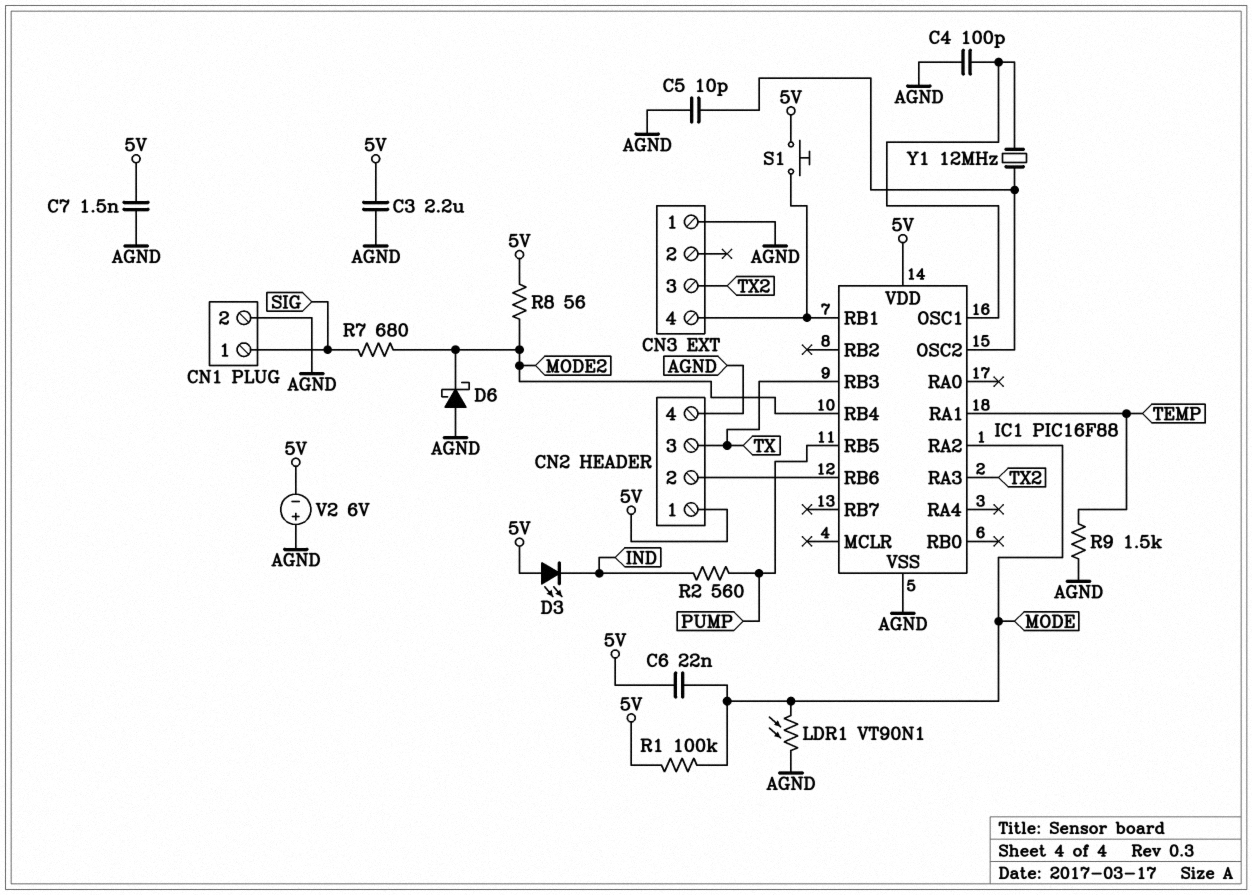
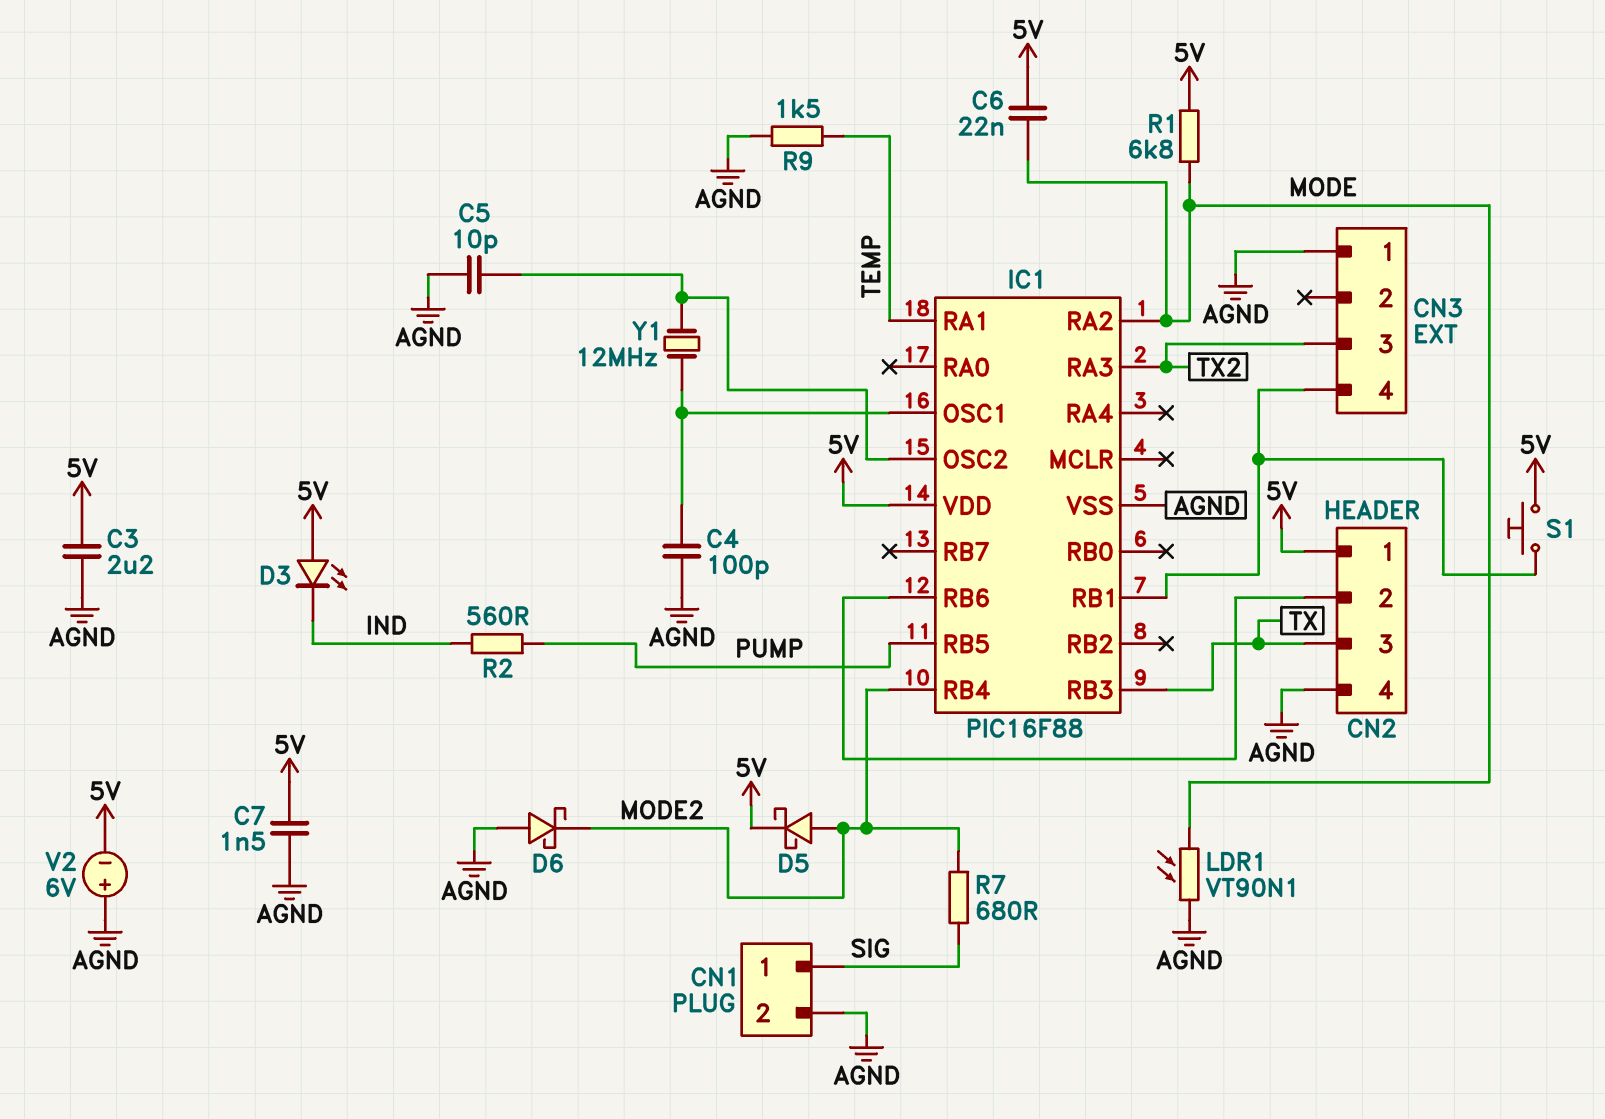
D5: none -> schottky (A MODE2, K 5V)
R1: 100k (5V, MODE) -> 6.8k (5V, MODE)
R8: 56 (5V, MODE2) -> none

